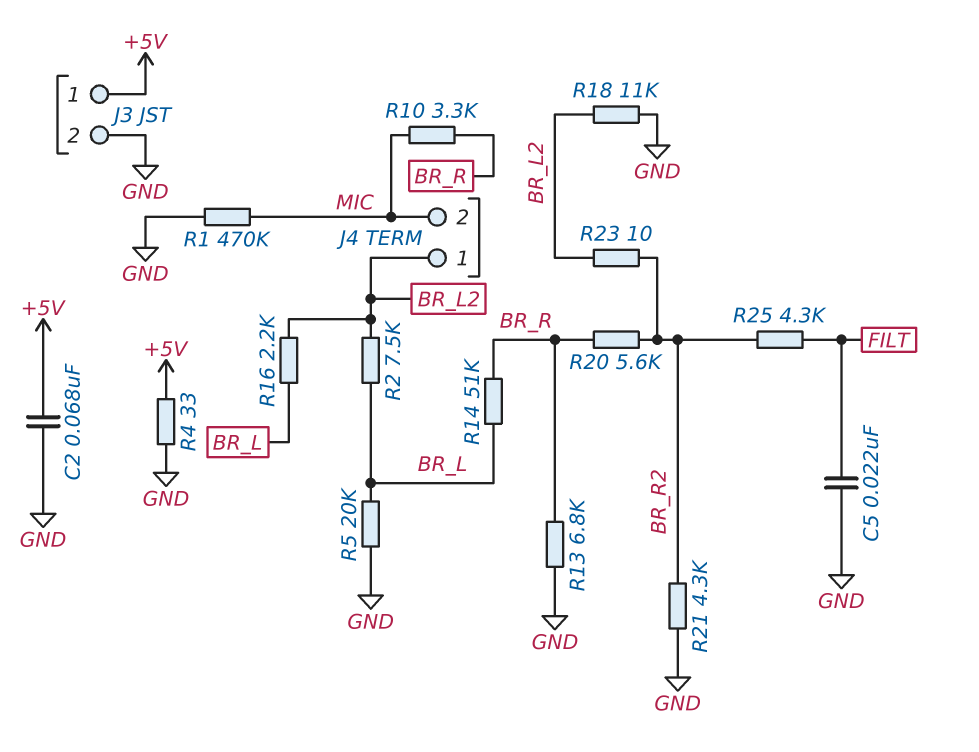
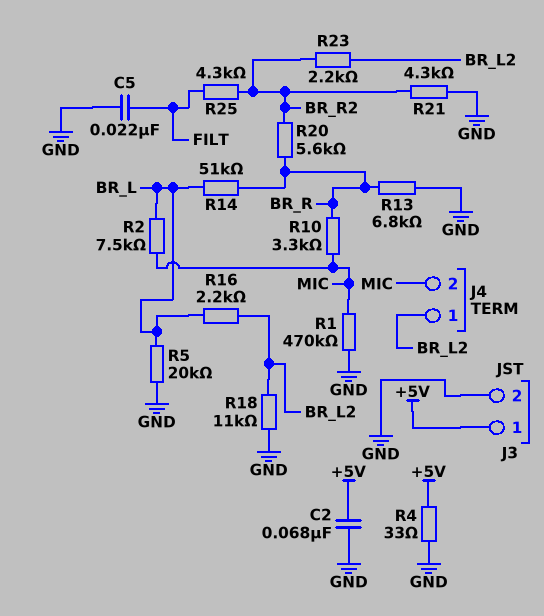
R2: 7.5k (BR_L, BR_L2) -> 7.5k (BR_L, MIC)
R23: 10 (BR_L2, BR_R2) -> 2.2k (BR_L2, BR_R2)

